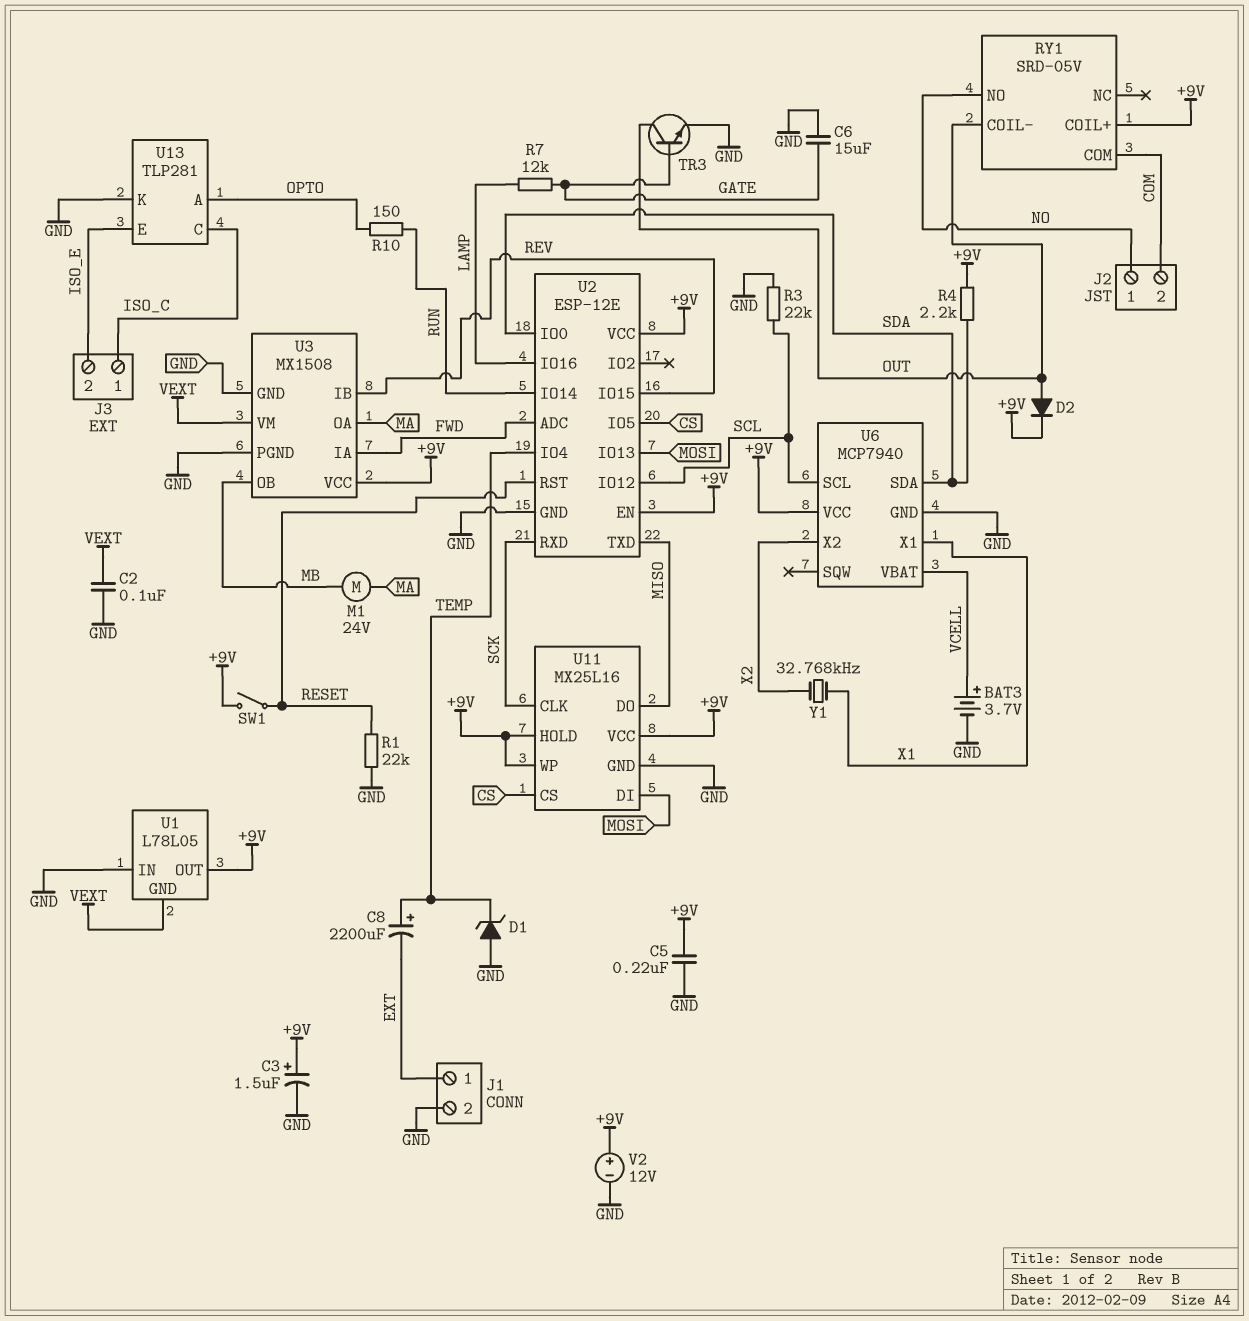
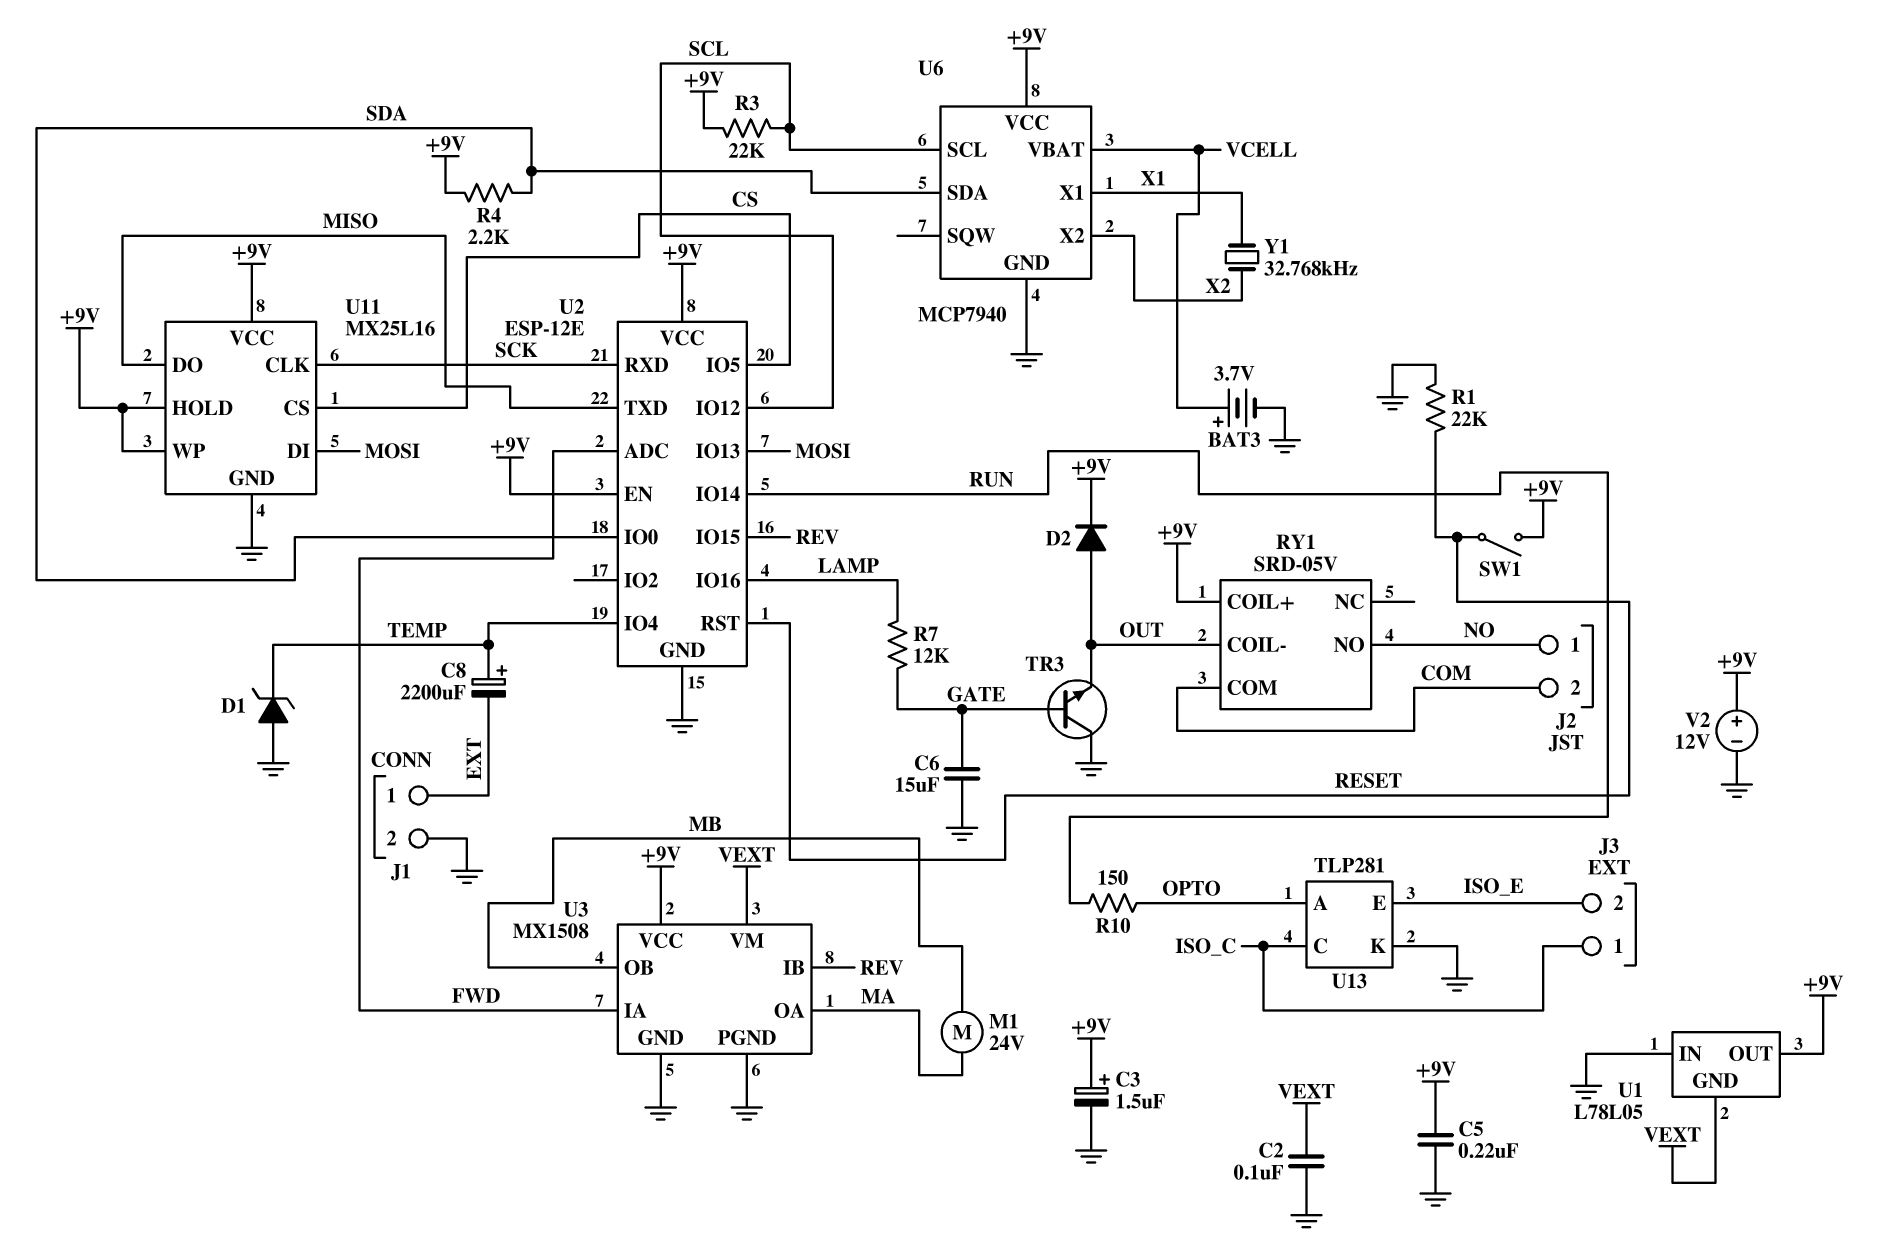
R3: 22k (GND, SCL) -> 22k (+9V, SCL)
TR3: NPN (B GATE, C OUT, E GND) -> NPN (B GATE, C GND, E OUT)

